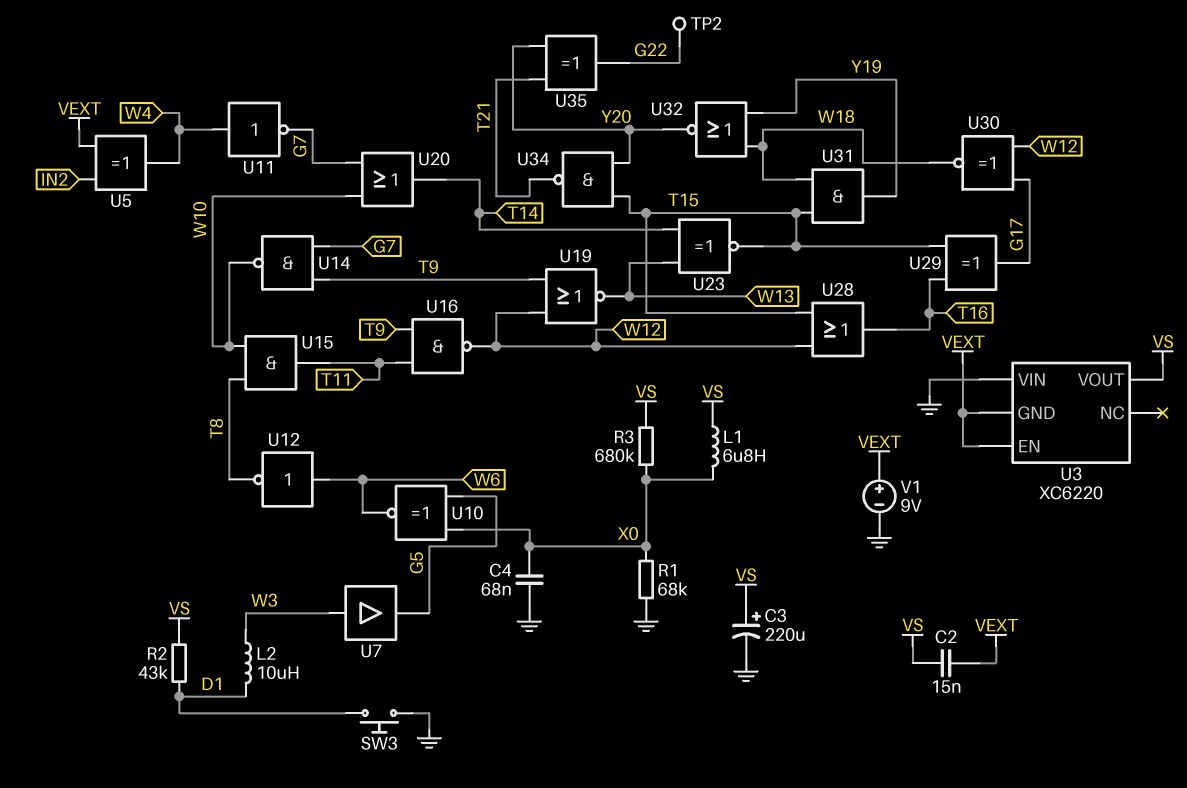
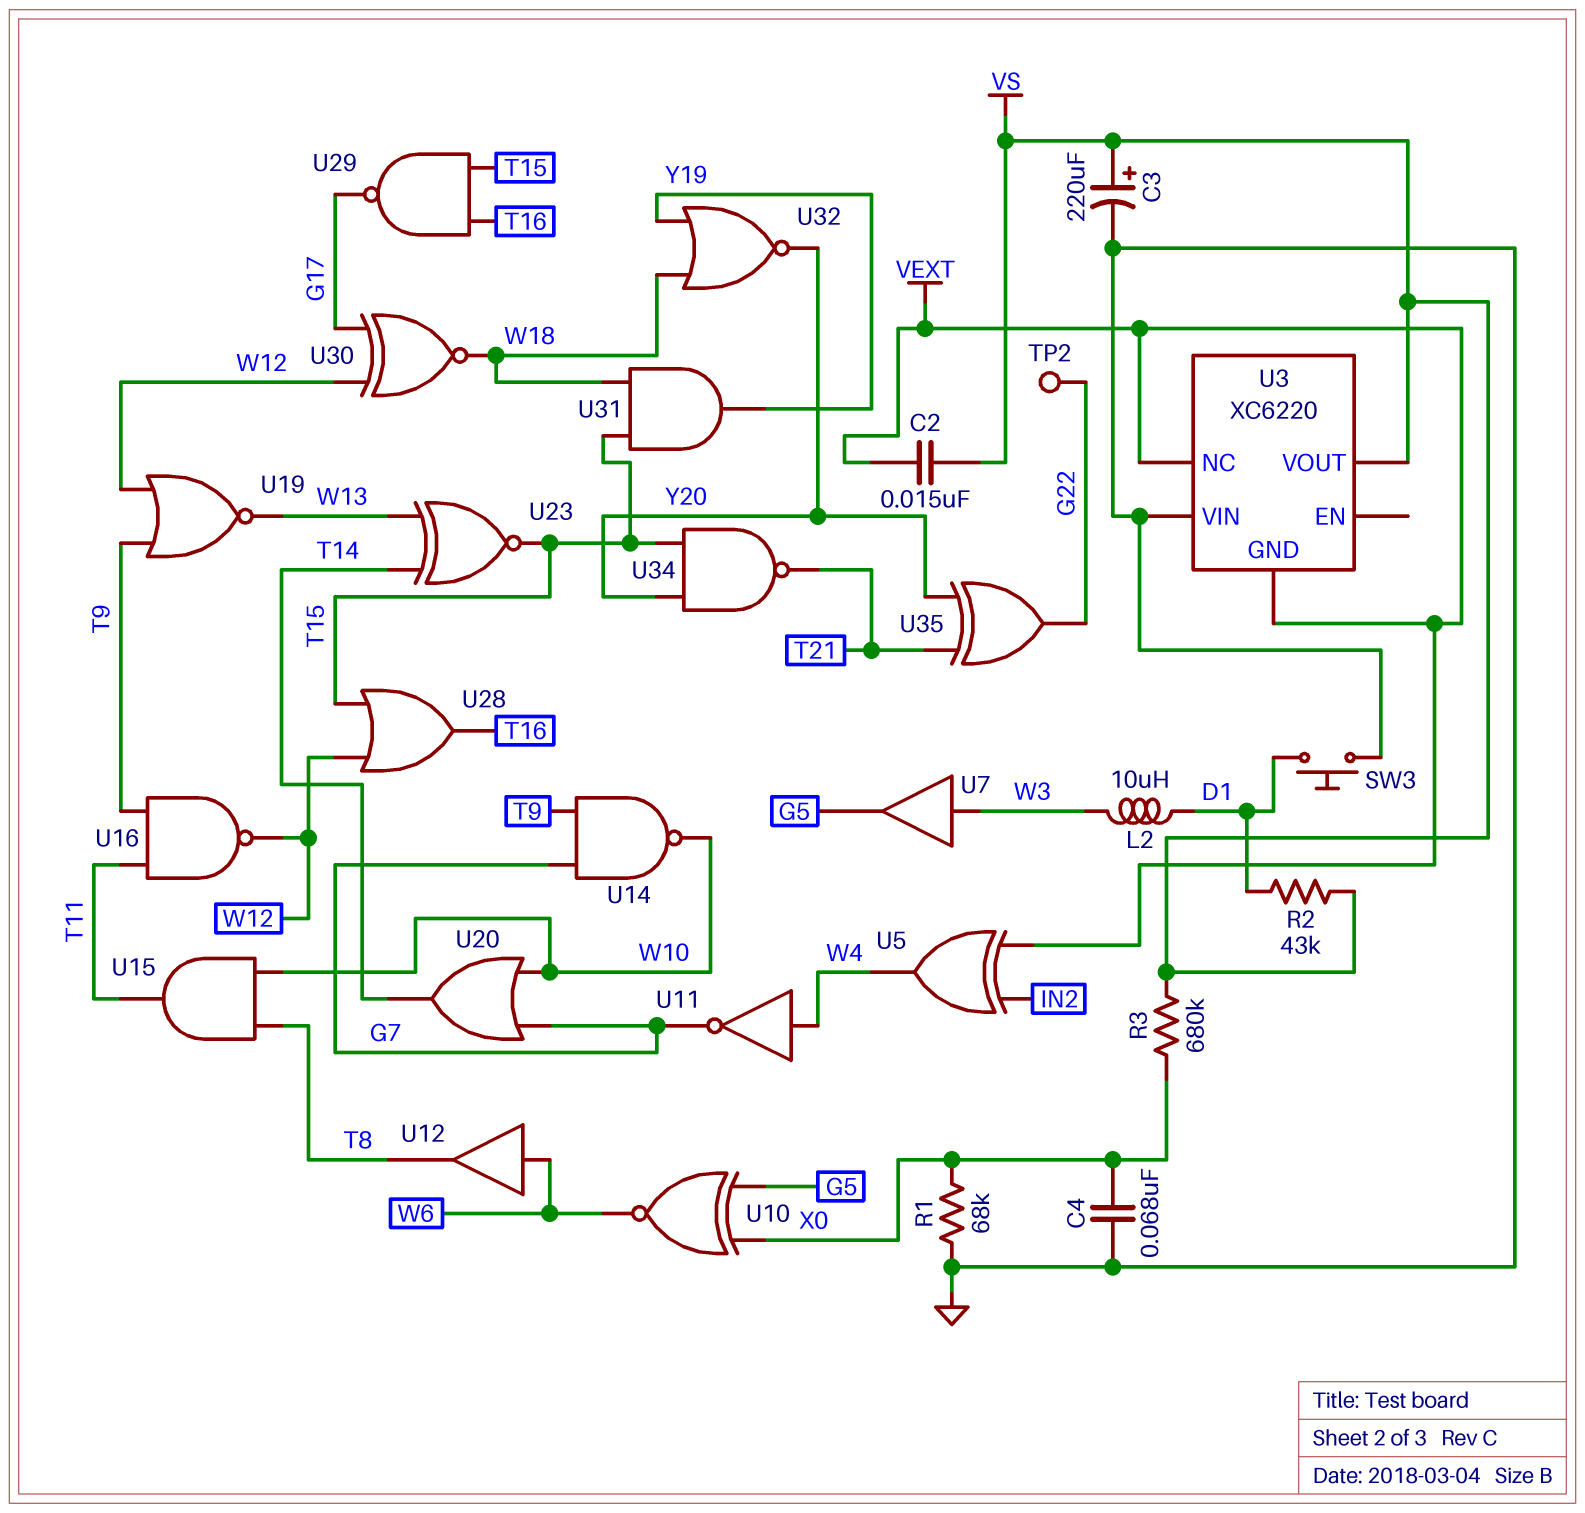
L1: 6.8uH (VS, X0) -> none
U3 pin EN: VEXT -> none
U3 pin NC: none -> VEXT
U12: NOT (in W6, out T8) -> buffer (in W6, out T8)
U29: XOR (in T15, in T16, out G17) -> NAND (in T15, in T16, out G17)
V1: 9V (plus VEXT, minus GND) -> none

